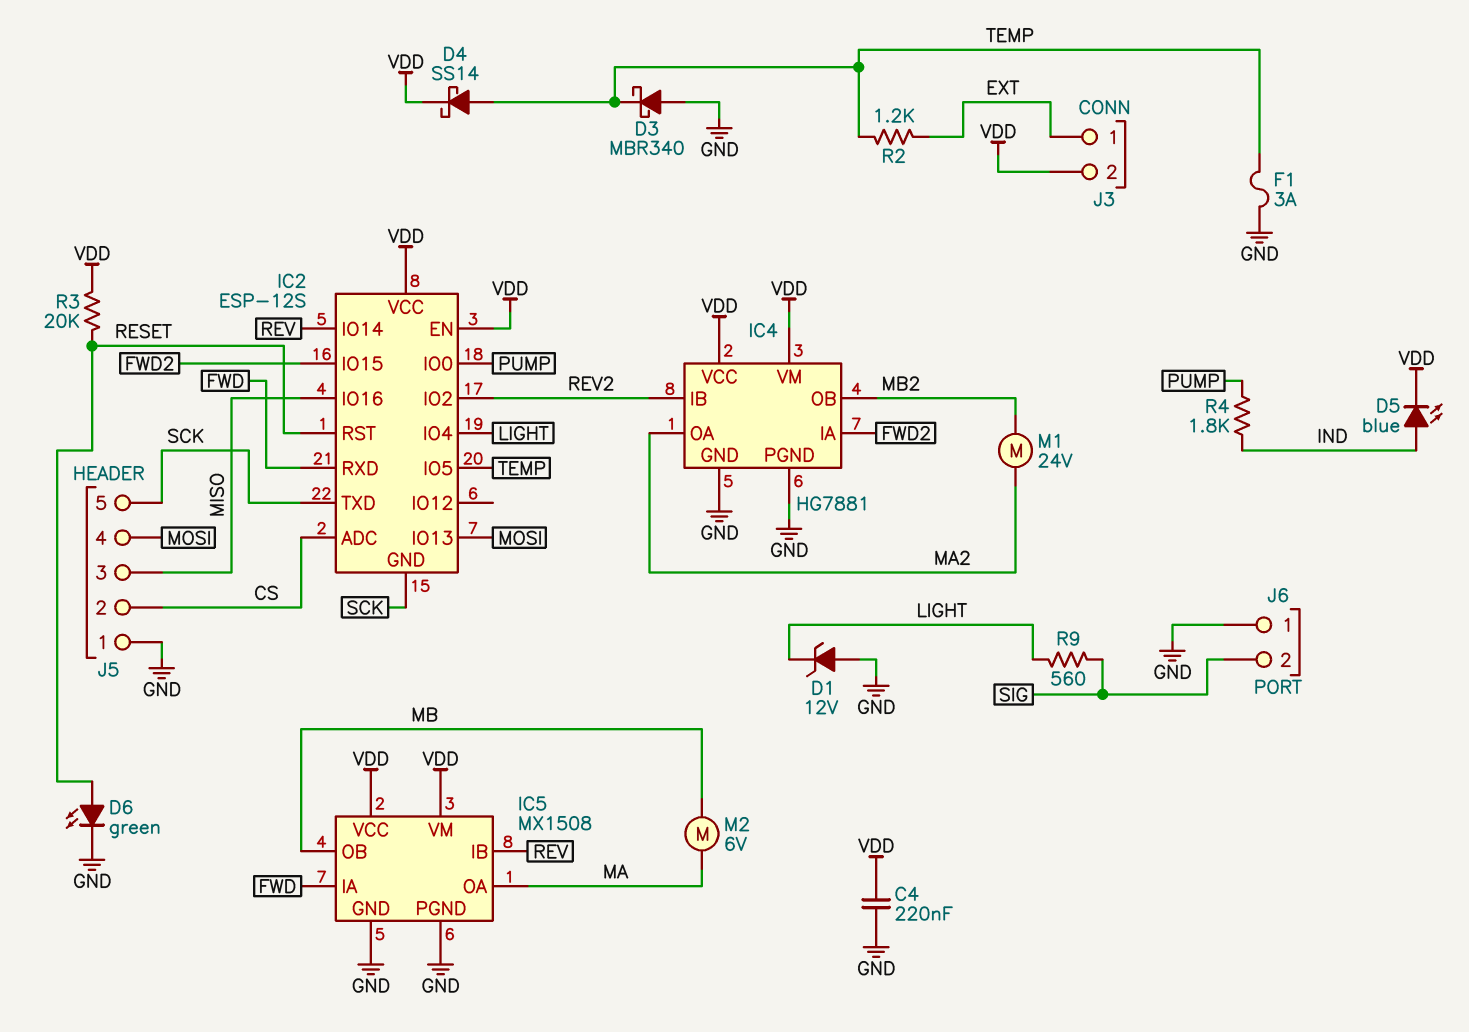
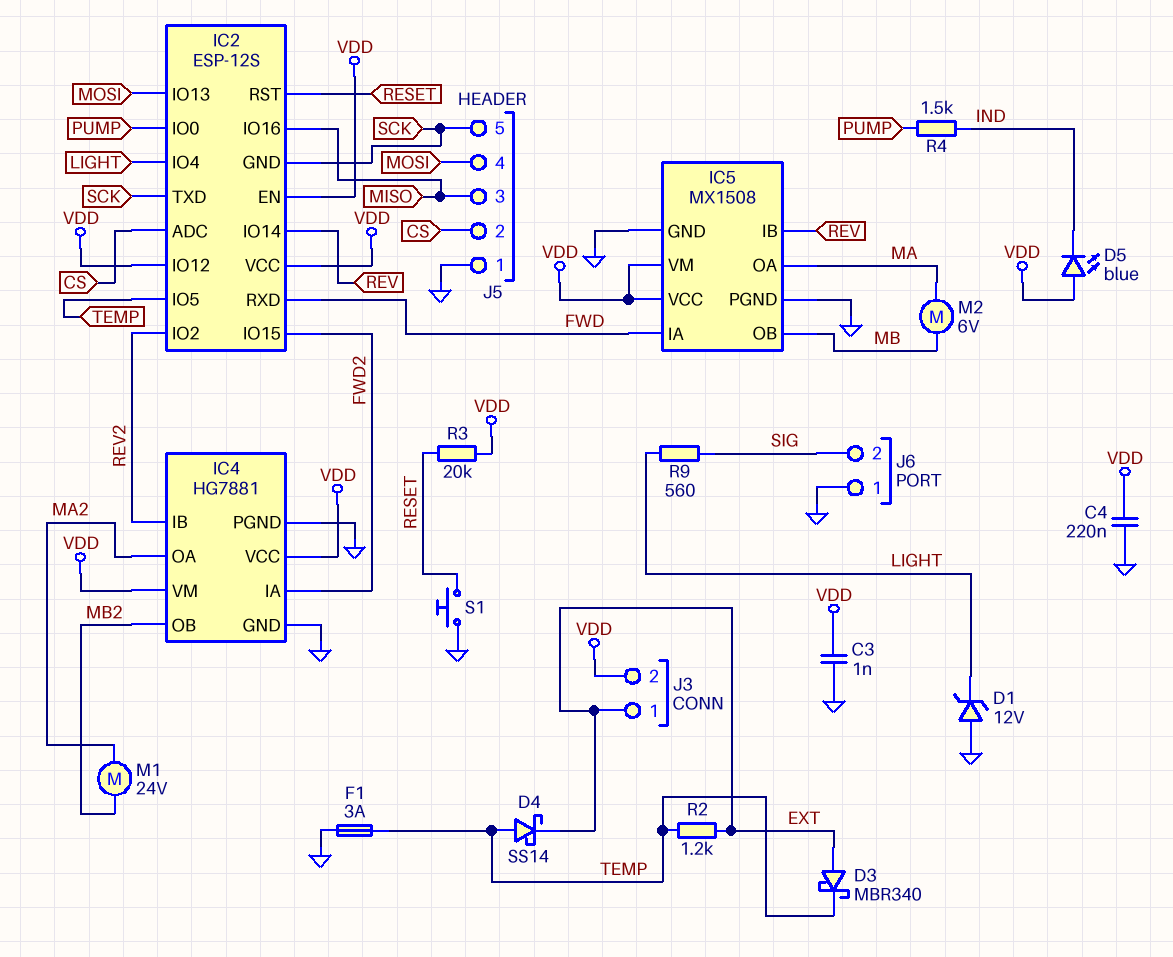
C3: none -> 1nF (GND, VDD)
D3: schottky MBR340 (A GND, K TEMP) -> schottky MBR340 (A EXT, K TEMP)
D4: schottky SS14 (A TEMP, K VDD) -> schottky SS14 (A TEMP, K EXT)
D5: LED blue (A IND, K VDD) -> LED blue (A VDD, K IND)
D6: LED green (A RESET, K GND) -> none
IC2 pin IO12: none -> VDD
R4: 1.8k (IND, PUMP) -> 1.5k (IND, PUMP)
S1: none -> button (GND, RESET)

